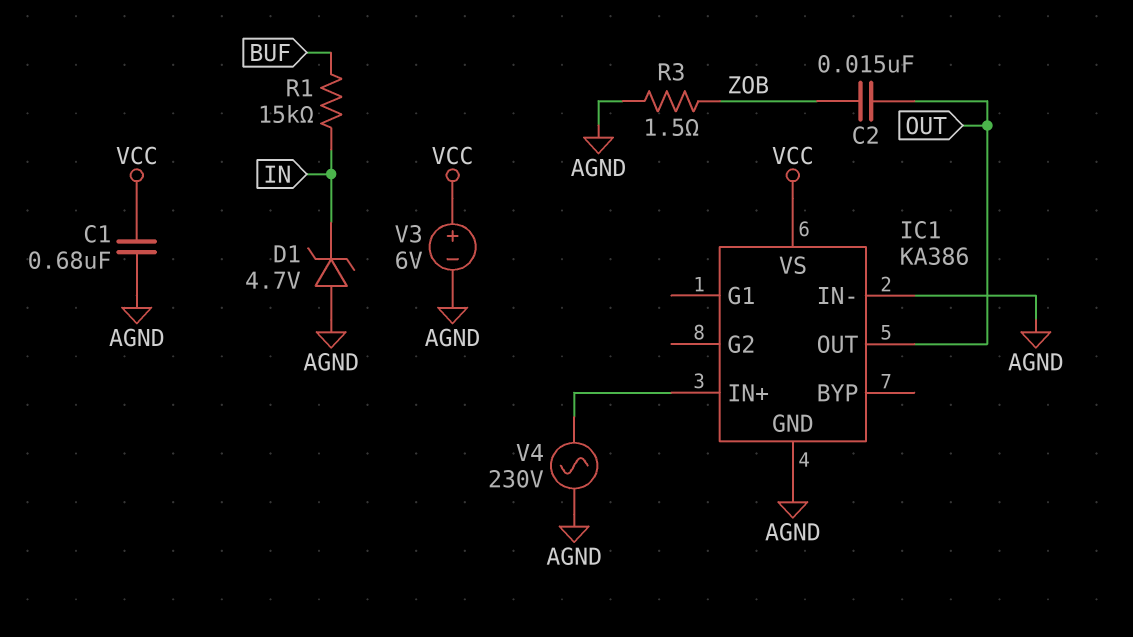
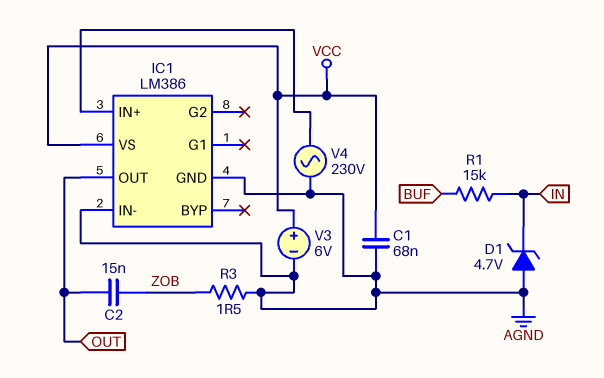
C1: 680nF (AGND, VCC) -> 68nF (AGND, VCC)
IC1: KA386 -> LM386

